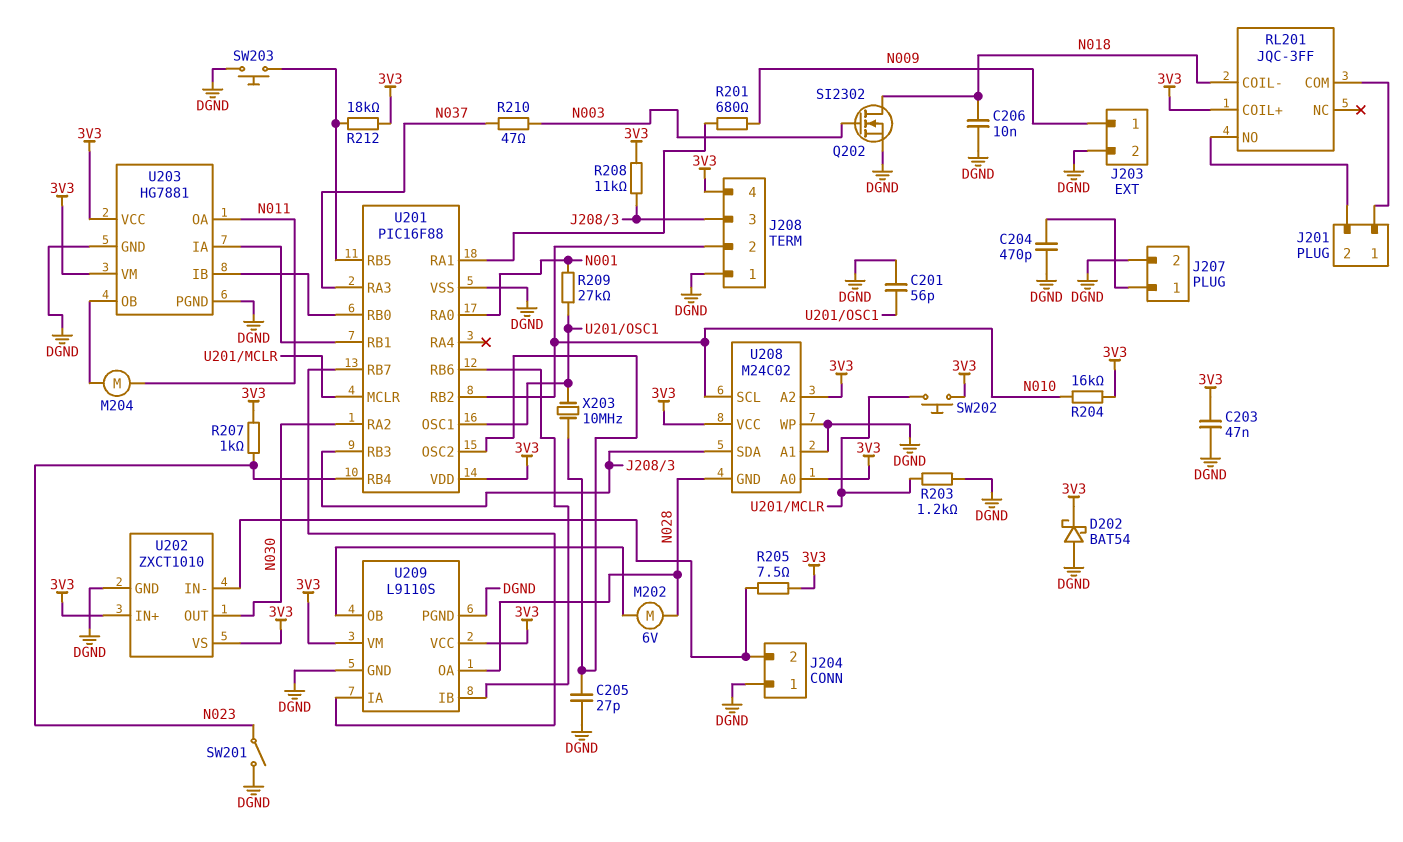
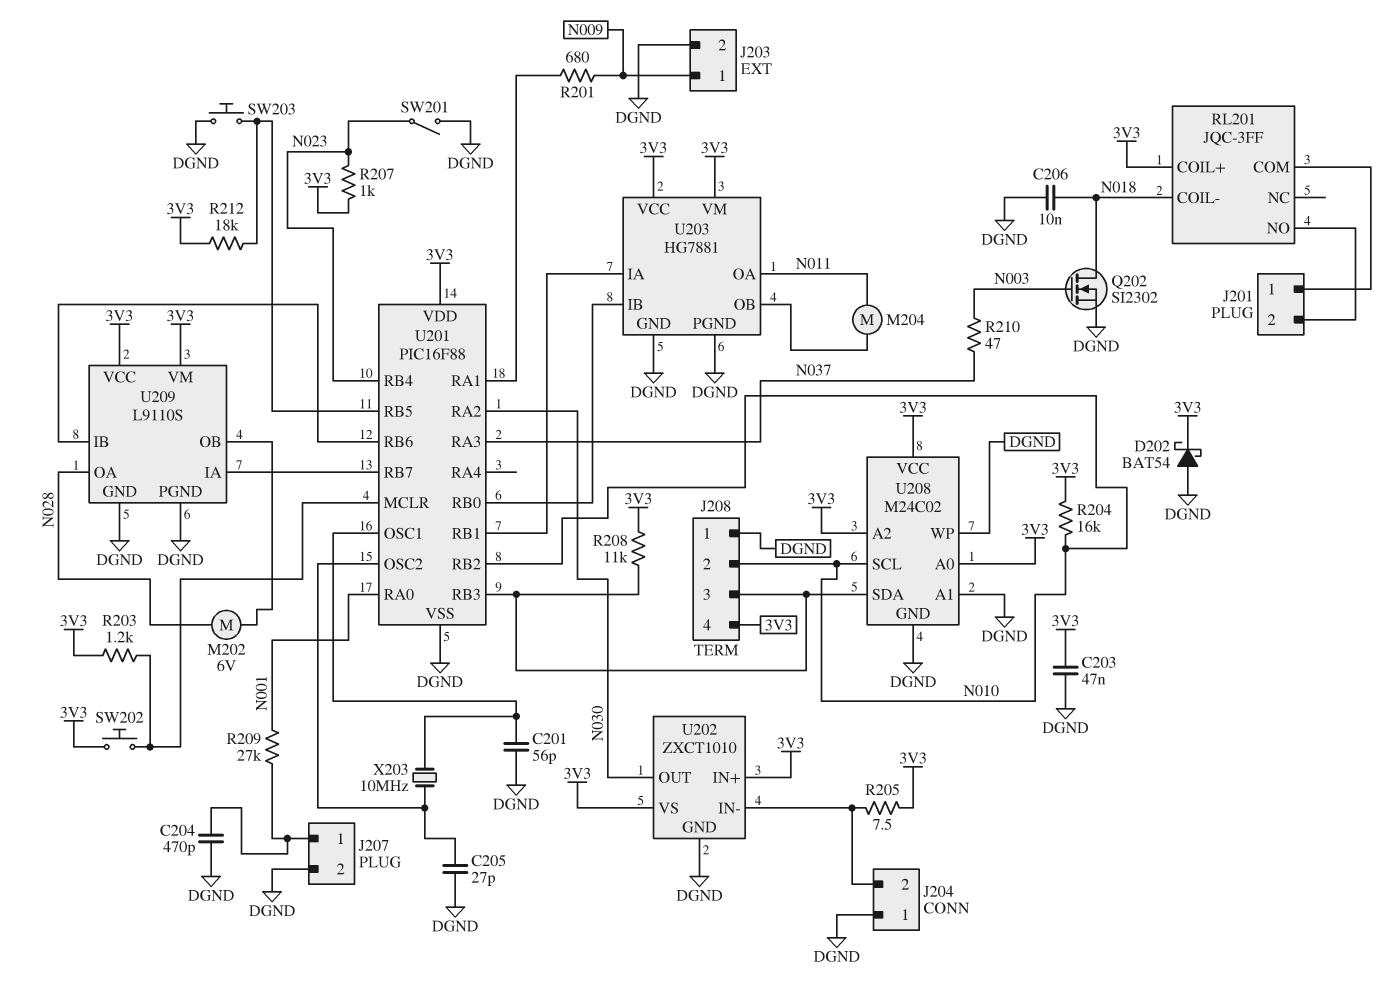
R203: 1.2k (DGND, U201/MCLR) -> 1.2k (3V3, U201/MCLR)
R209: 27k (N001, U201/OSC1) -> 27k (J207/1, N001)
U208 pin GND: N028 -> DGND

